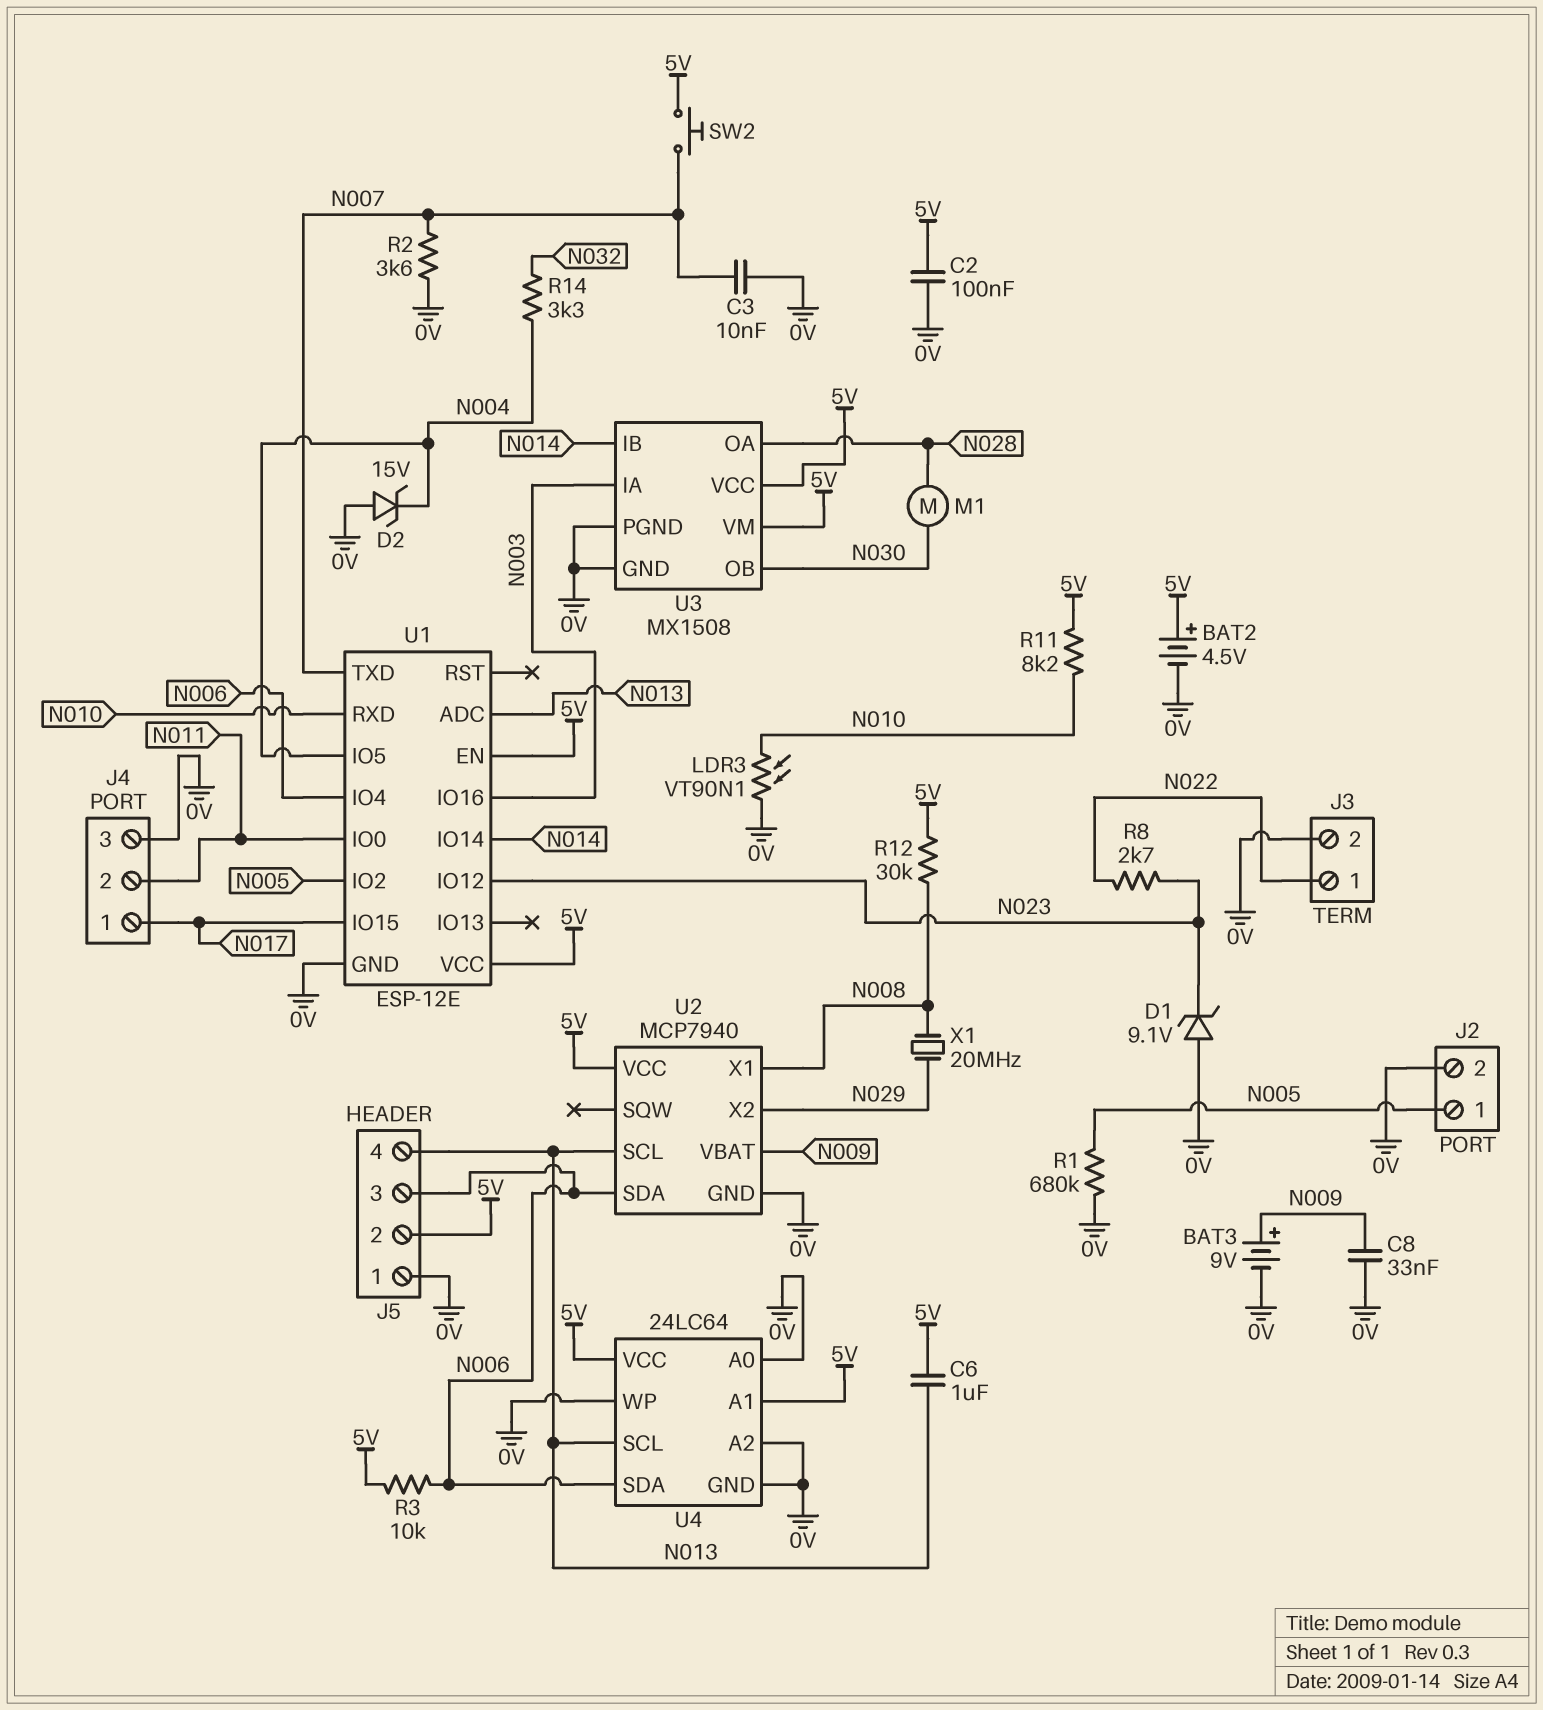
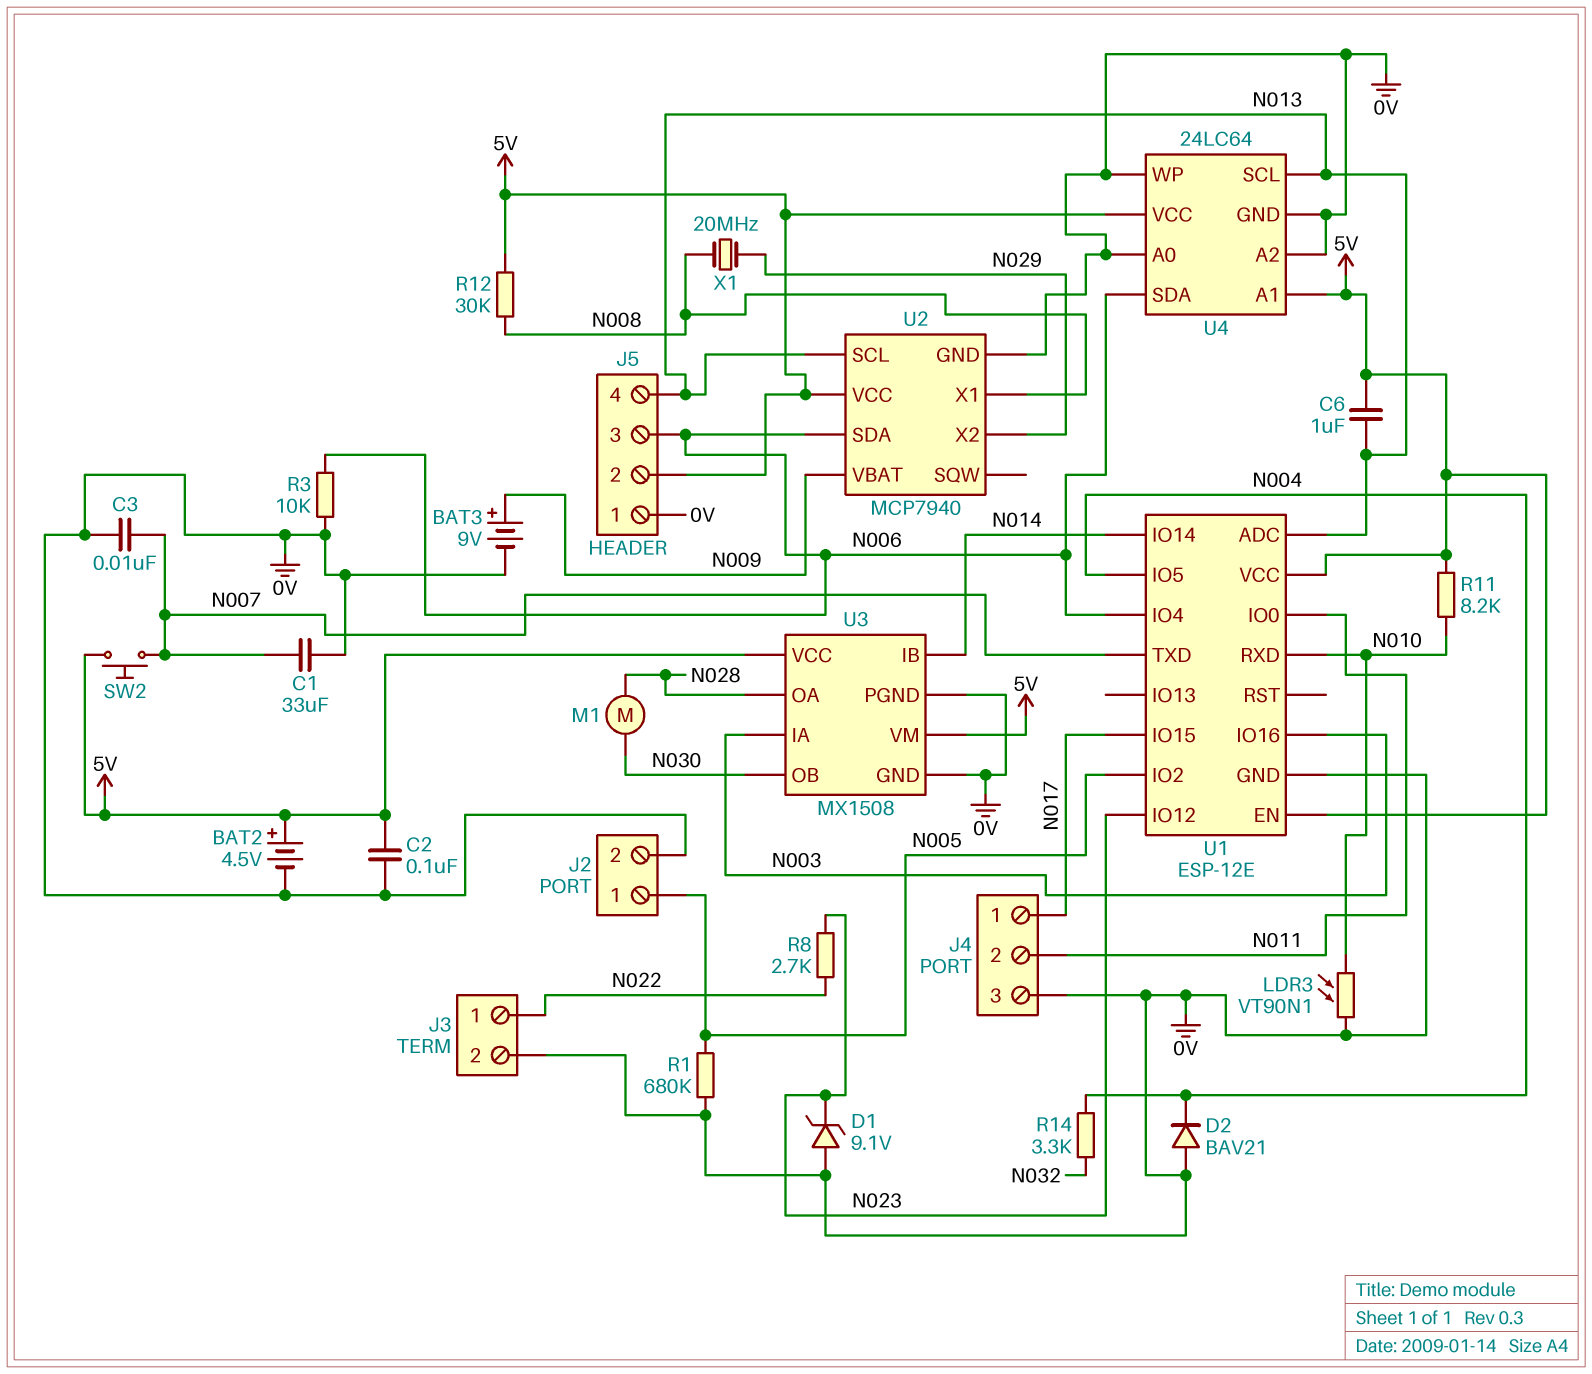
C1: none -> 33uF (0V, N007)
C8: 33nF (0V, N009) -> none
D2: zener 15V (A 0V, K N004) -> diode BAV21 (A 0V, K N004)
R2: 3.6k (0V, N007) -> none
R3: 10k (5V, N006) -> 10k (0V, N006)

